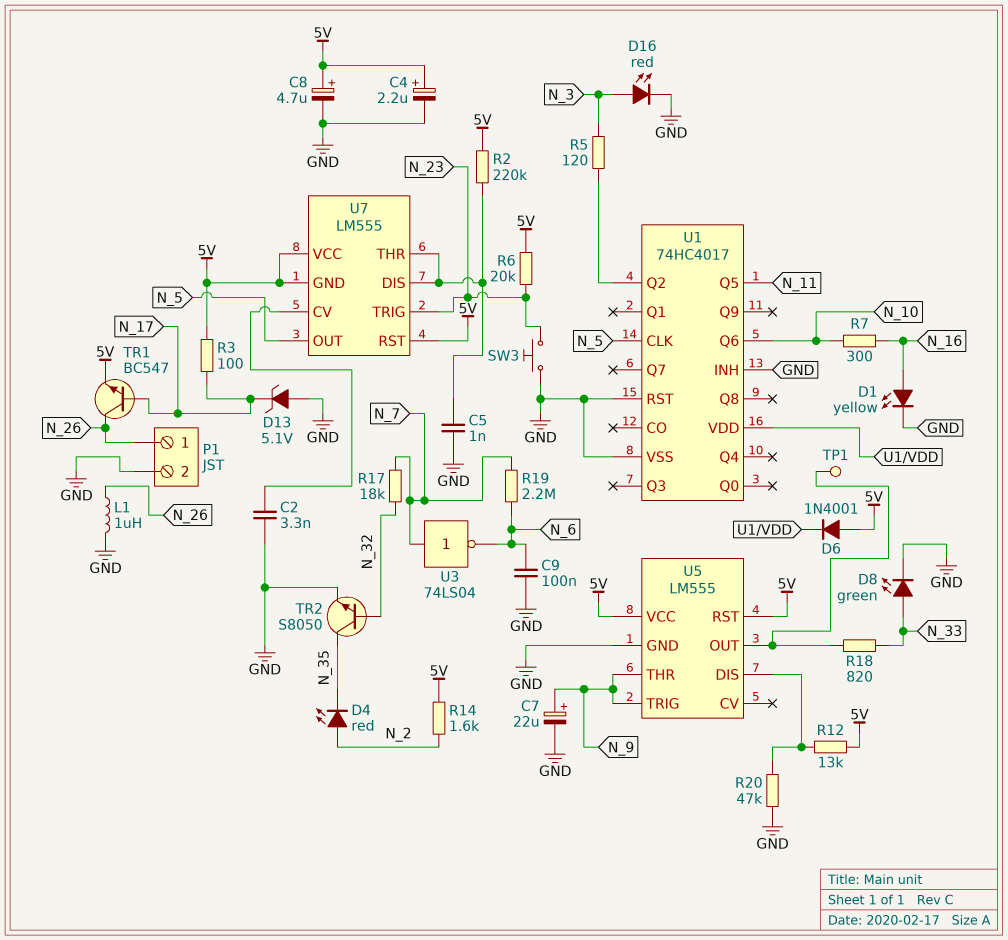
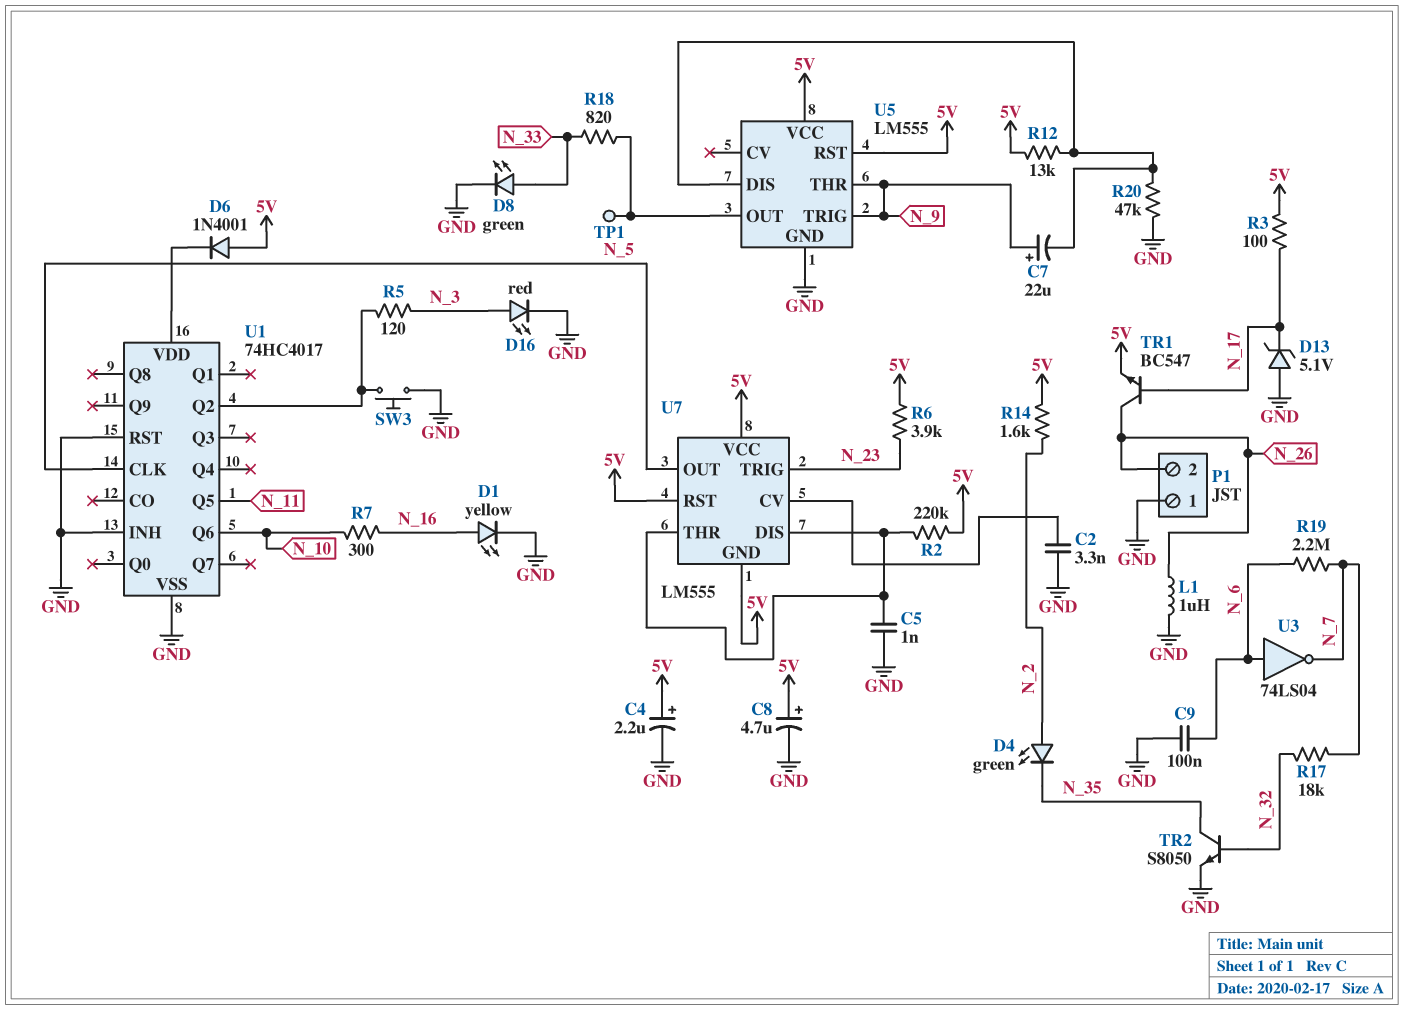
C7: 22uF (plus N_9, minus GND) -> 22uF (plus N_9, minus U5/DIS)
D4: LED red (A N_2, K N_35) -> LED green (A N_2, K N_35)
P1 pin 1: N_26 -> GND
P1 pin 2: GND -> N_26
R6: 20k (5V, N_23) -> 3.9k (5V, N_23)
SW3: button (GND, N_23) -> button (GND, U1/Q2)
U3: NOT 74LS04 (in N_7, out N_6) -> NOT 74LS04 (in N_6, out N_7)

